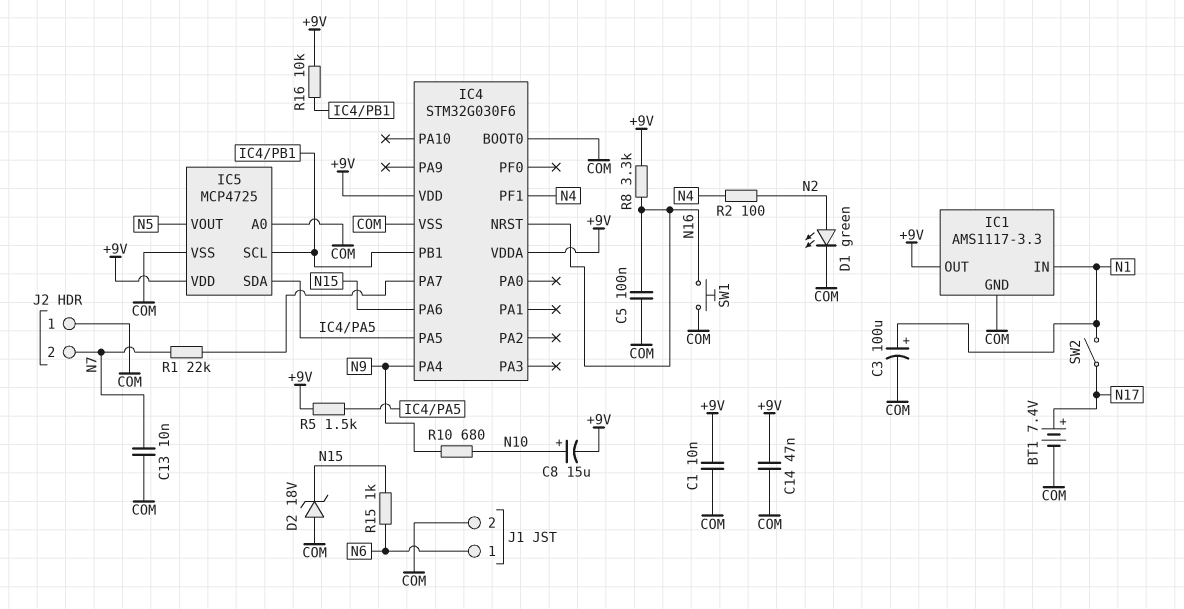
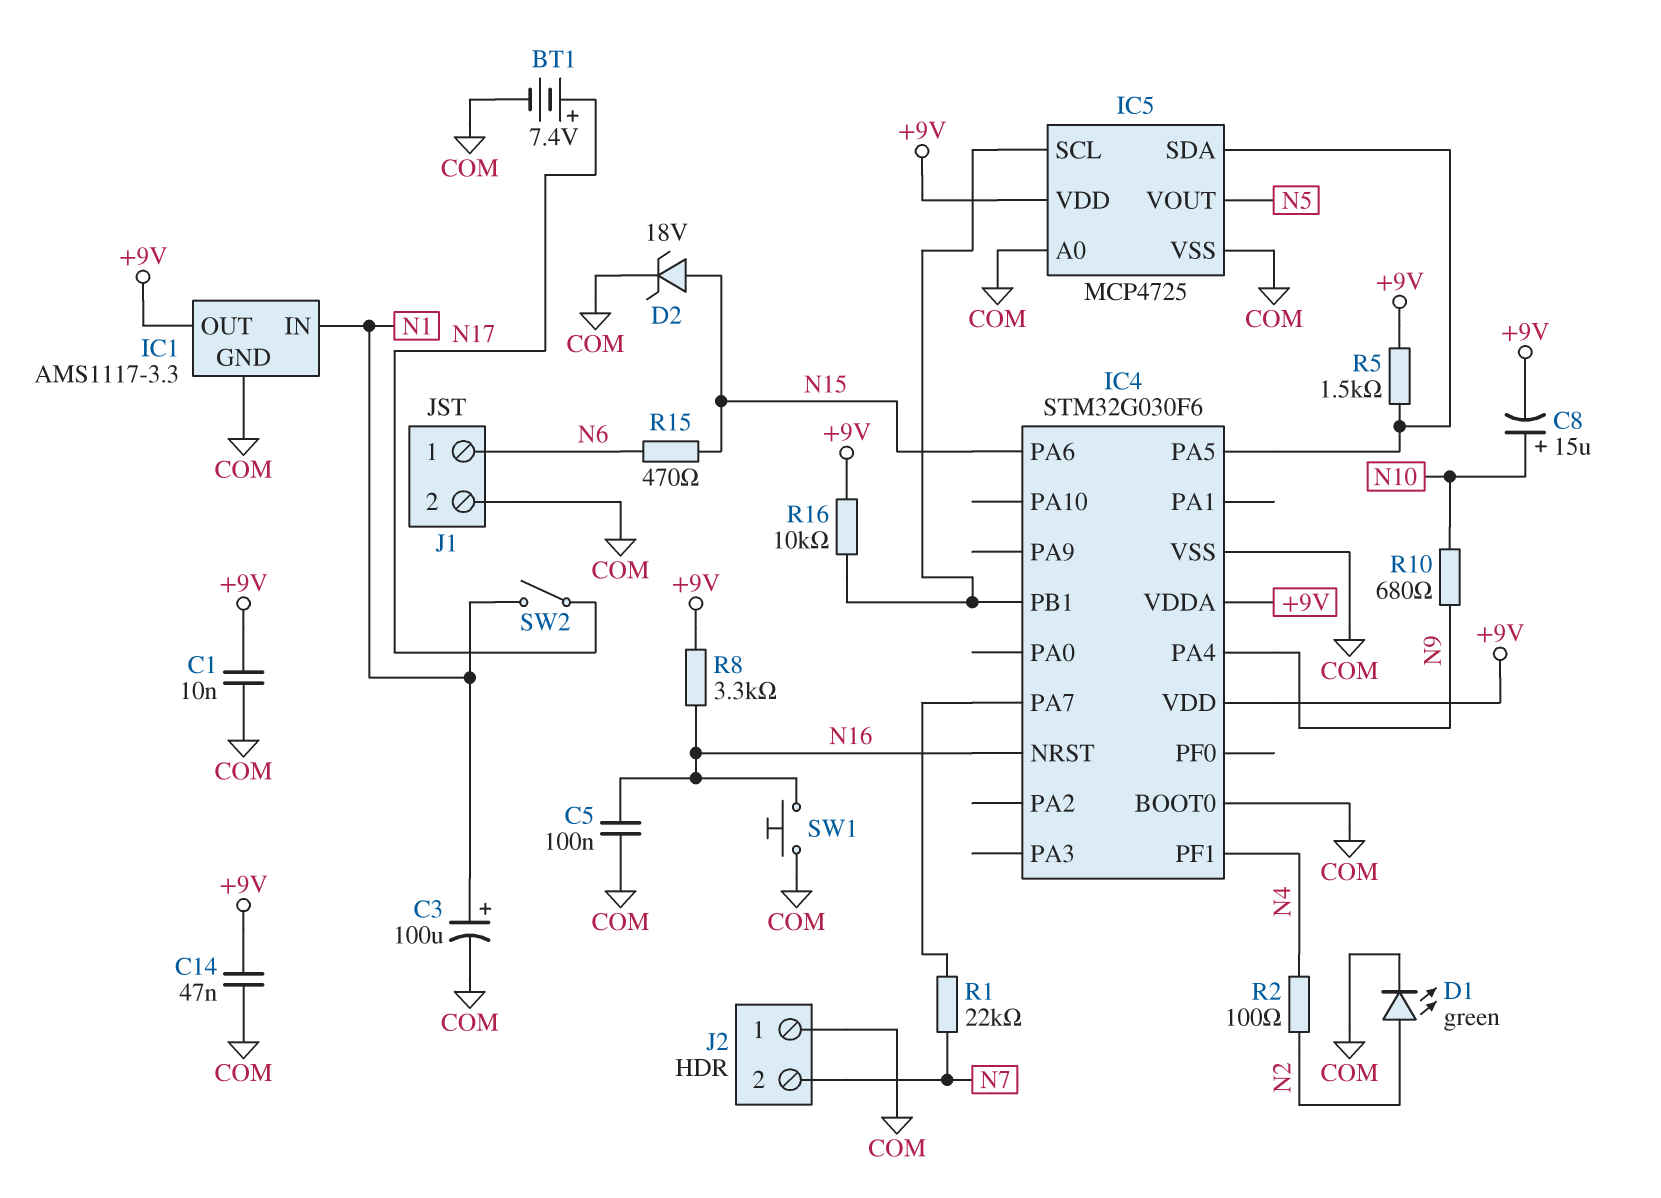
C13: 10nF (COM, N7) -> none
D2: zener 18V (A COM, K N15) -> zener 18V (A N15, K COM)
R15: 1k (N6, N15) -> 470 (N6, N15)

